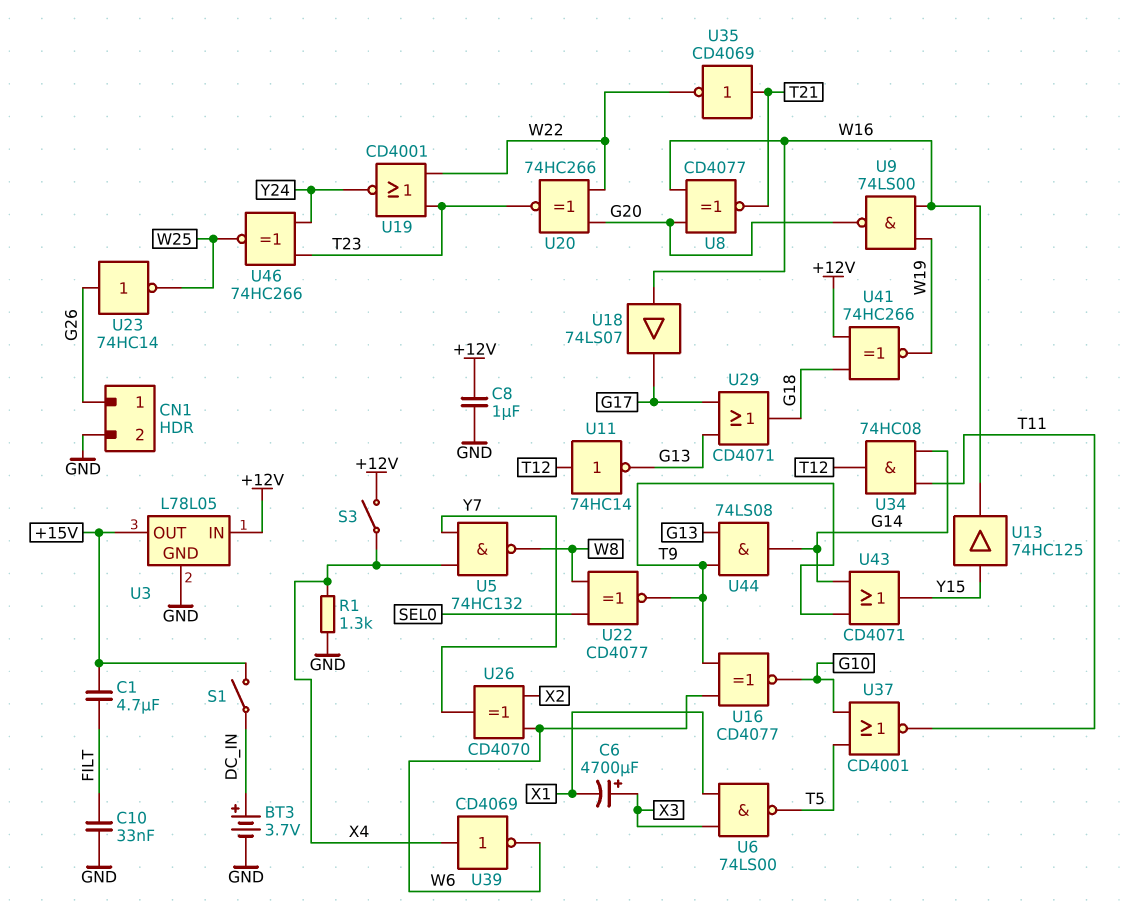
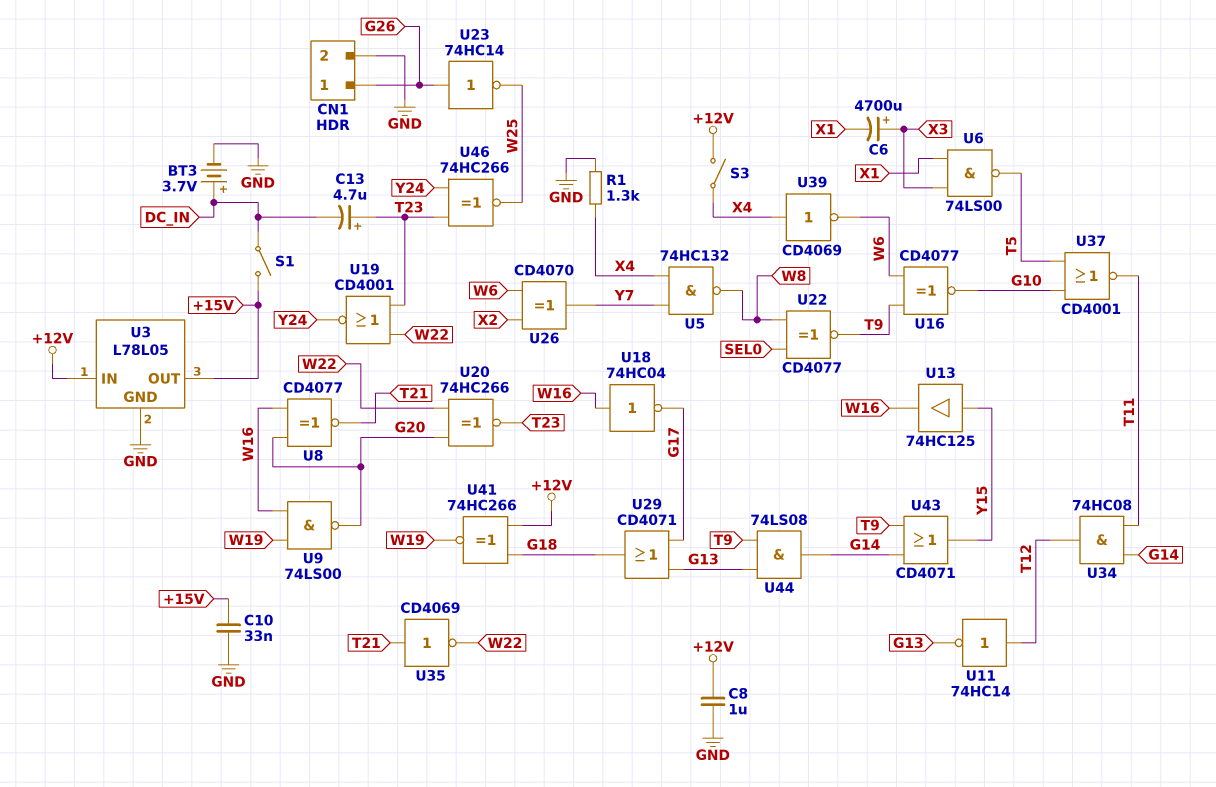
C1: 4.7uF (+15V, FILT) -> none
C10: 33nF (FILT, GND) -> 33nF (+15V, GND)
C13: none -> 4.7uF (plus T23, minus DC_IN)
U18: buffer 74LS07 (in W16, out G17) -> NOT 74HC04 (in W16, out G17)

